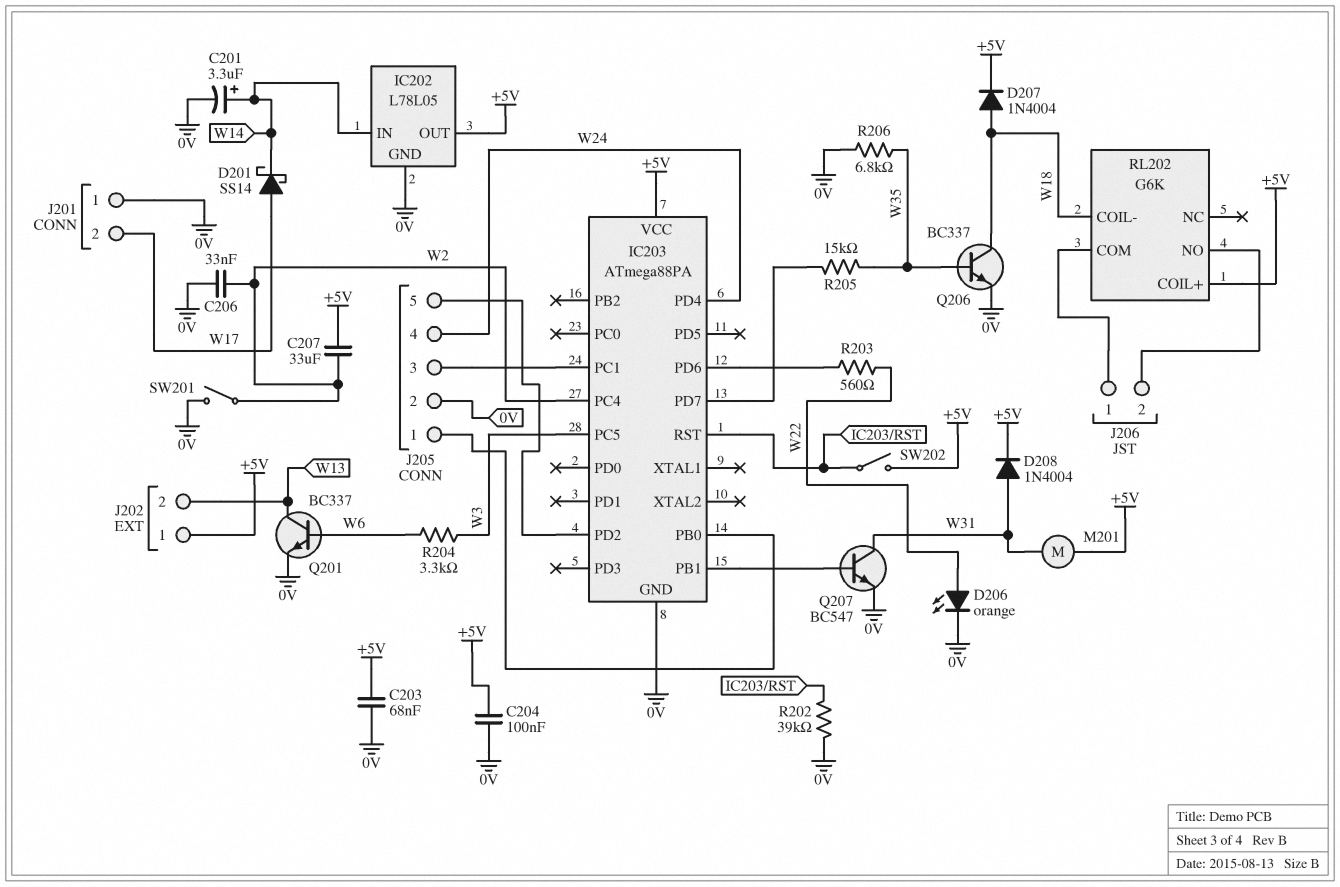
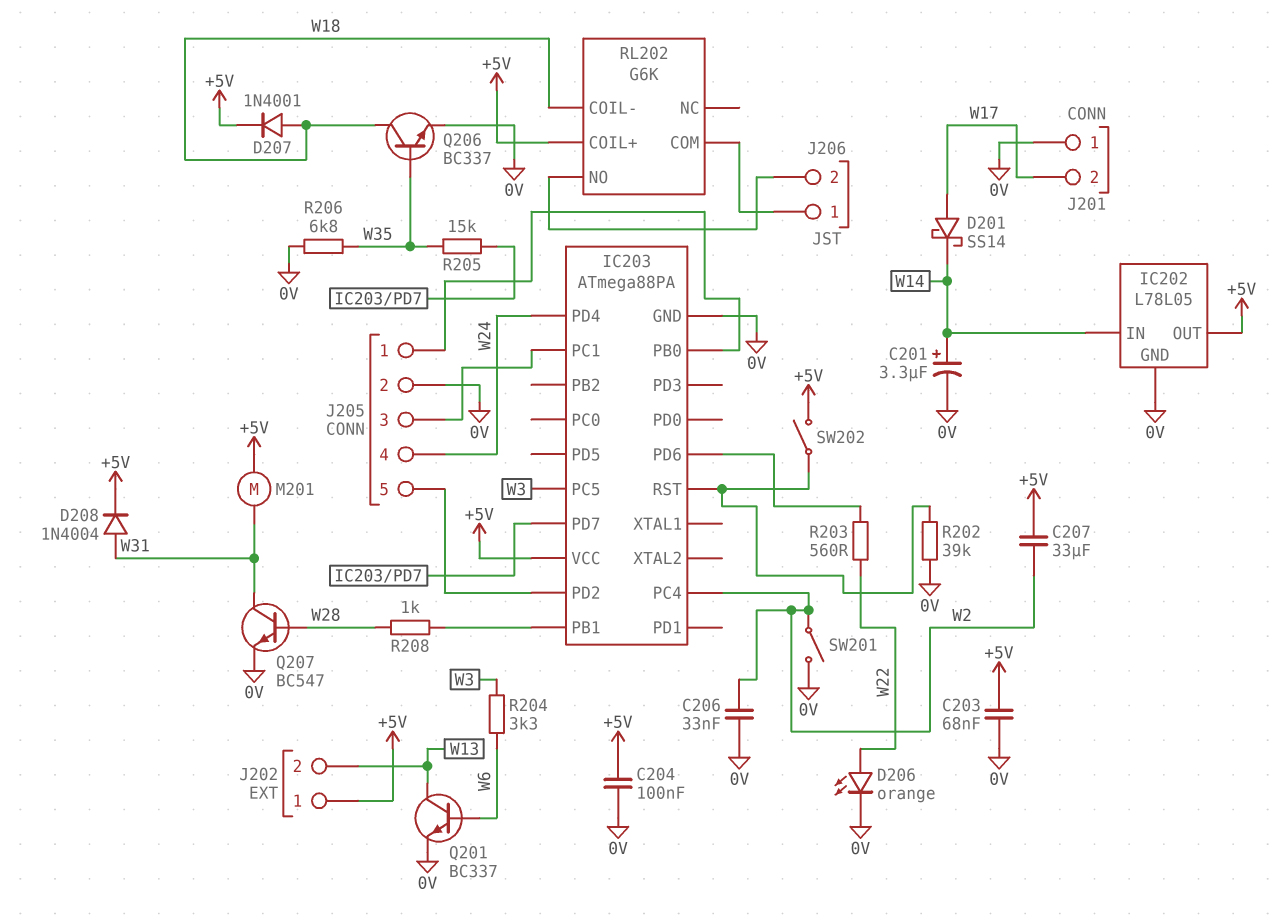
D207: diode 1N4004 (A W18, K +5V) -> diode 1N4001 (A W18, K +5V)
Q207: NPN BC547 (B IC203/PB1, C W31, E 0V) -> NPN BC547 (B W28, C W31, E 0V)
R208: none -> 1k (IC203/PB1, W28)

